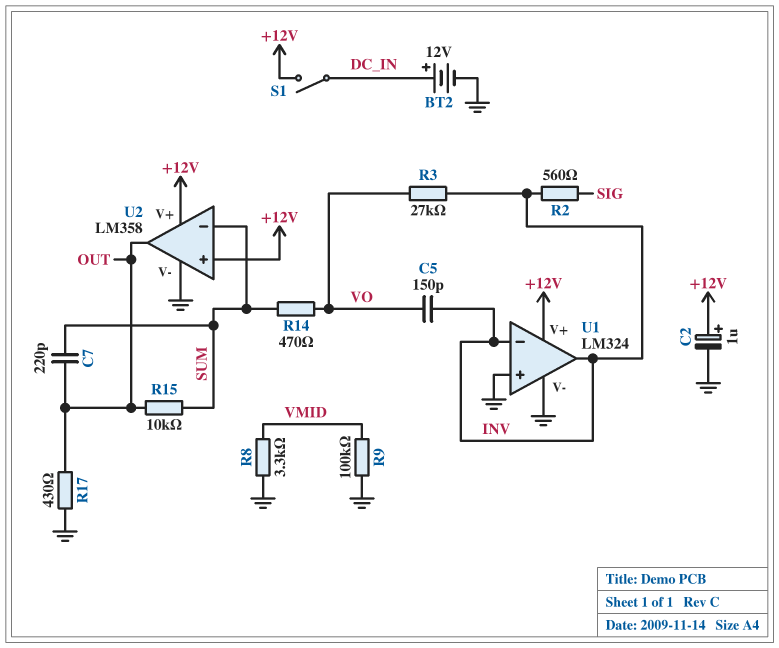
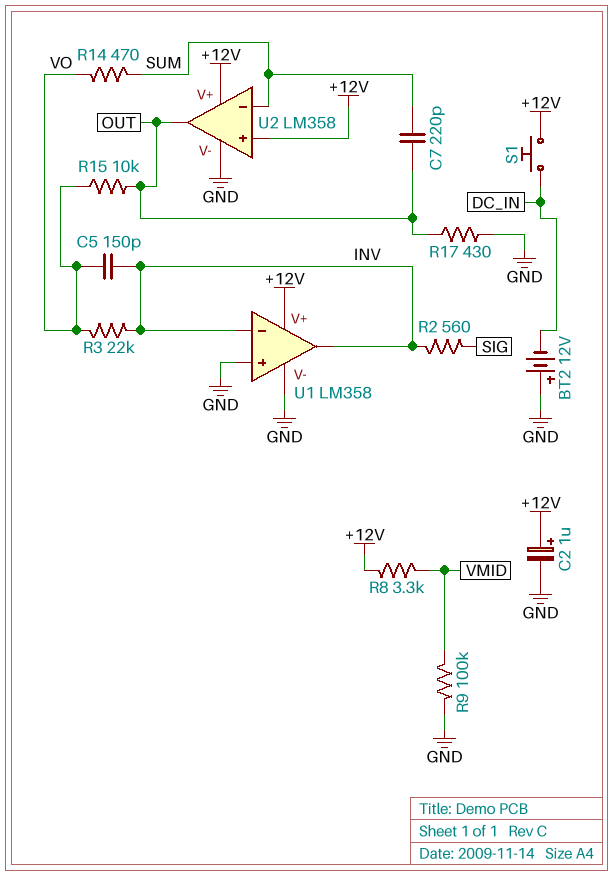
BT2: 12V (plus DC_IN, minus GND) -> 12V (plus GND, minus DC_IN)
R3: 27k (INV, VO) -> 22k (INV, VO)
R8: 3.3k (GND, VMID) -> 3.3k (+12V, VMID)
R15: 10k (OUT, SUM) -> 10k (OUT, VO)
S1: switch (+12V, DC_IN) -> button (+12V, DC_IN)
U1: LM324 -> LM358

